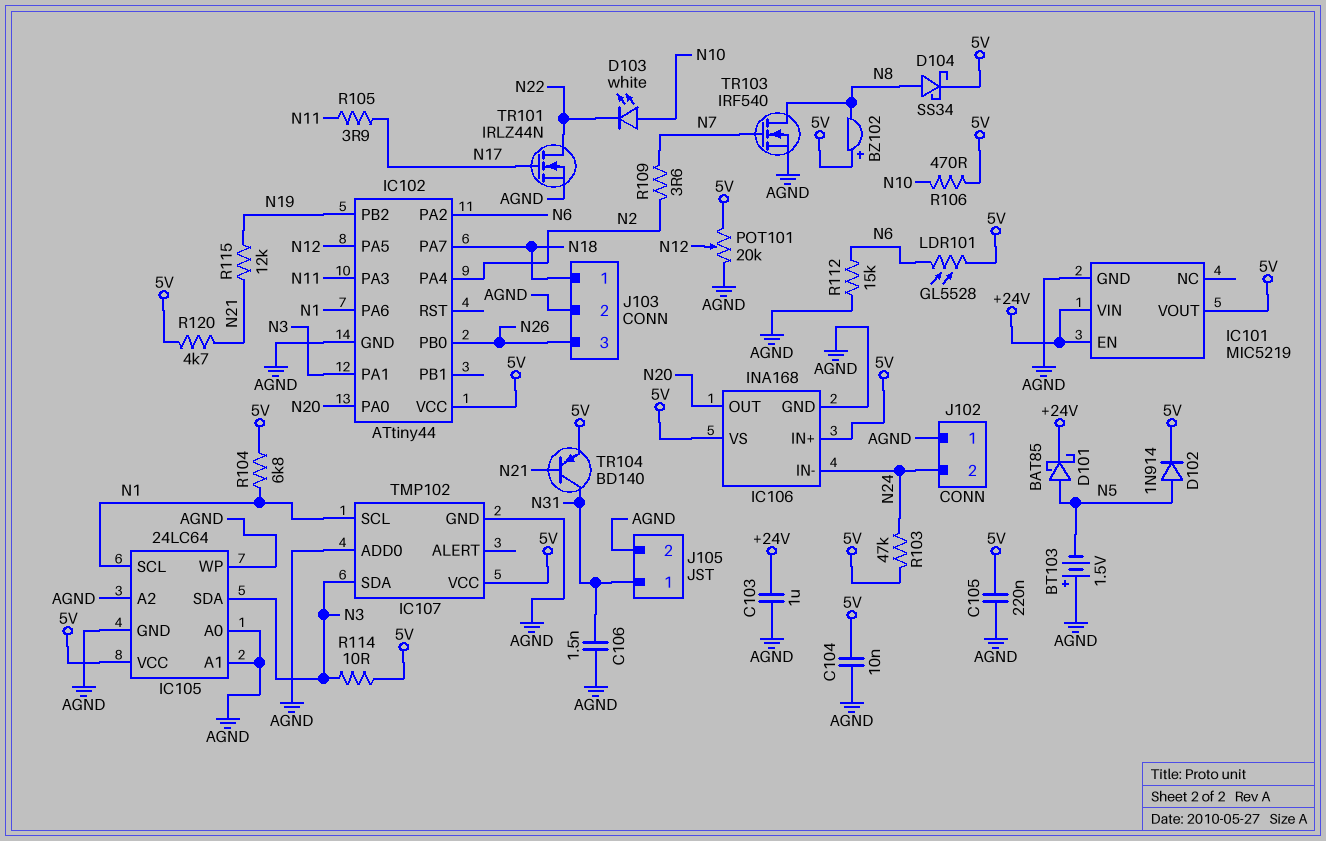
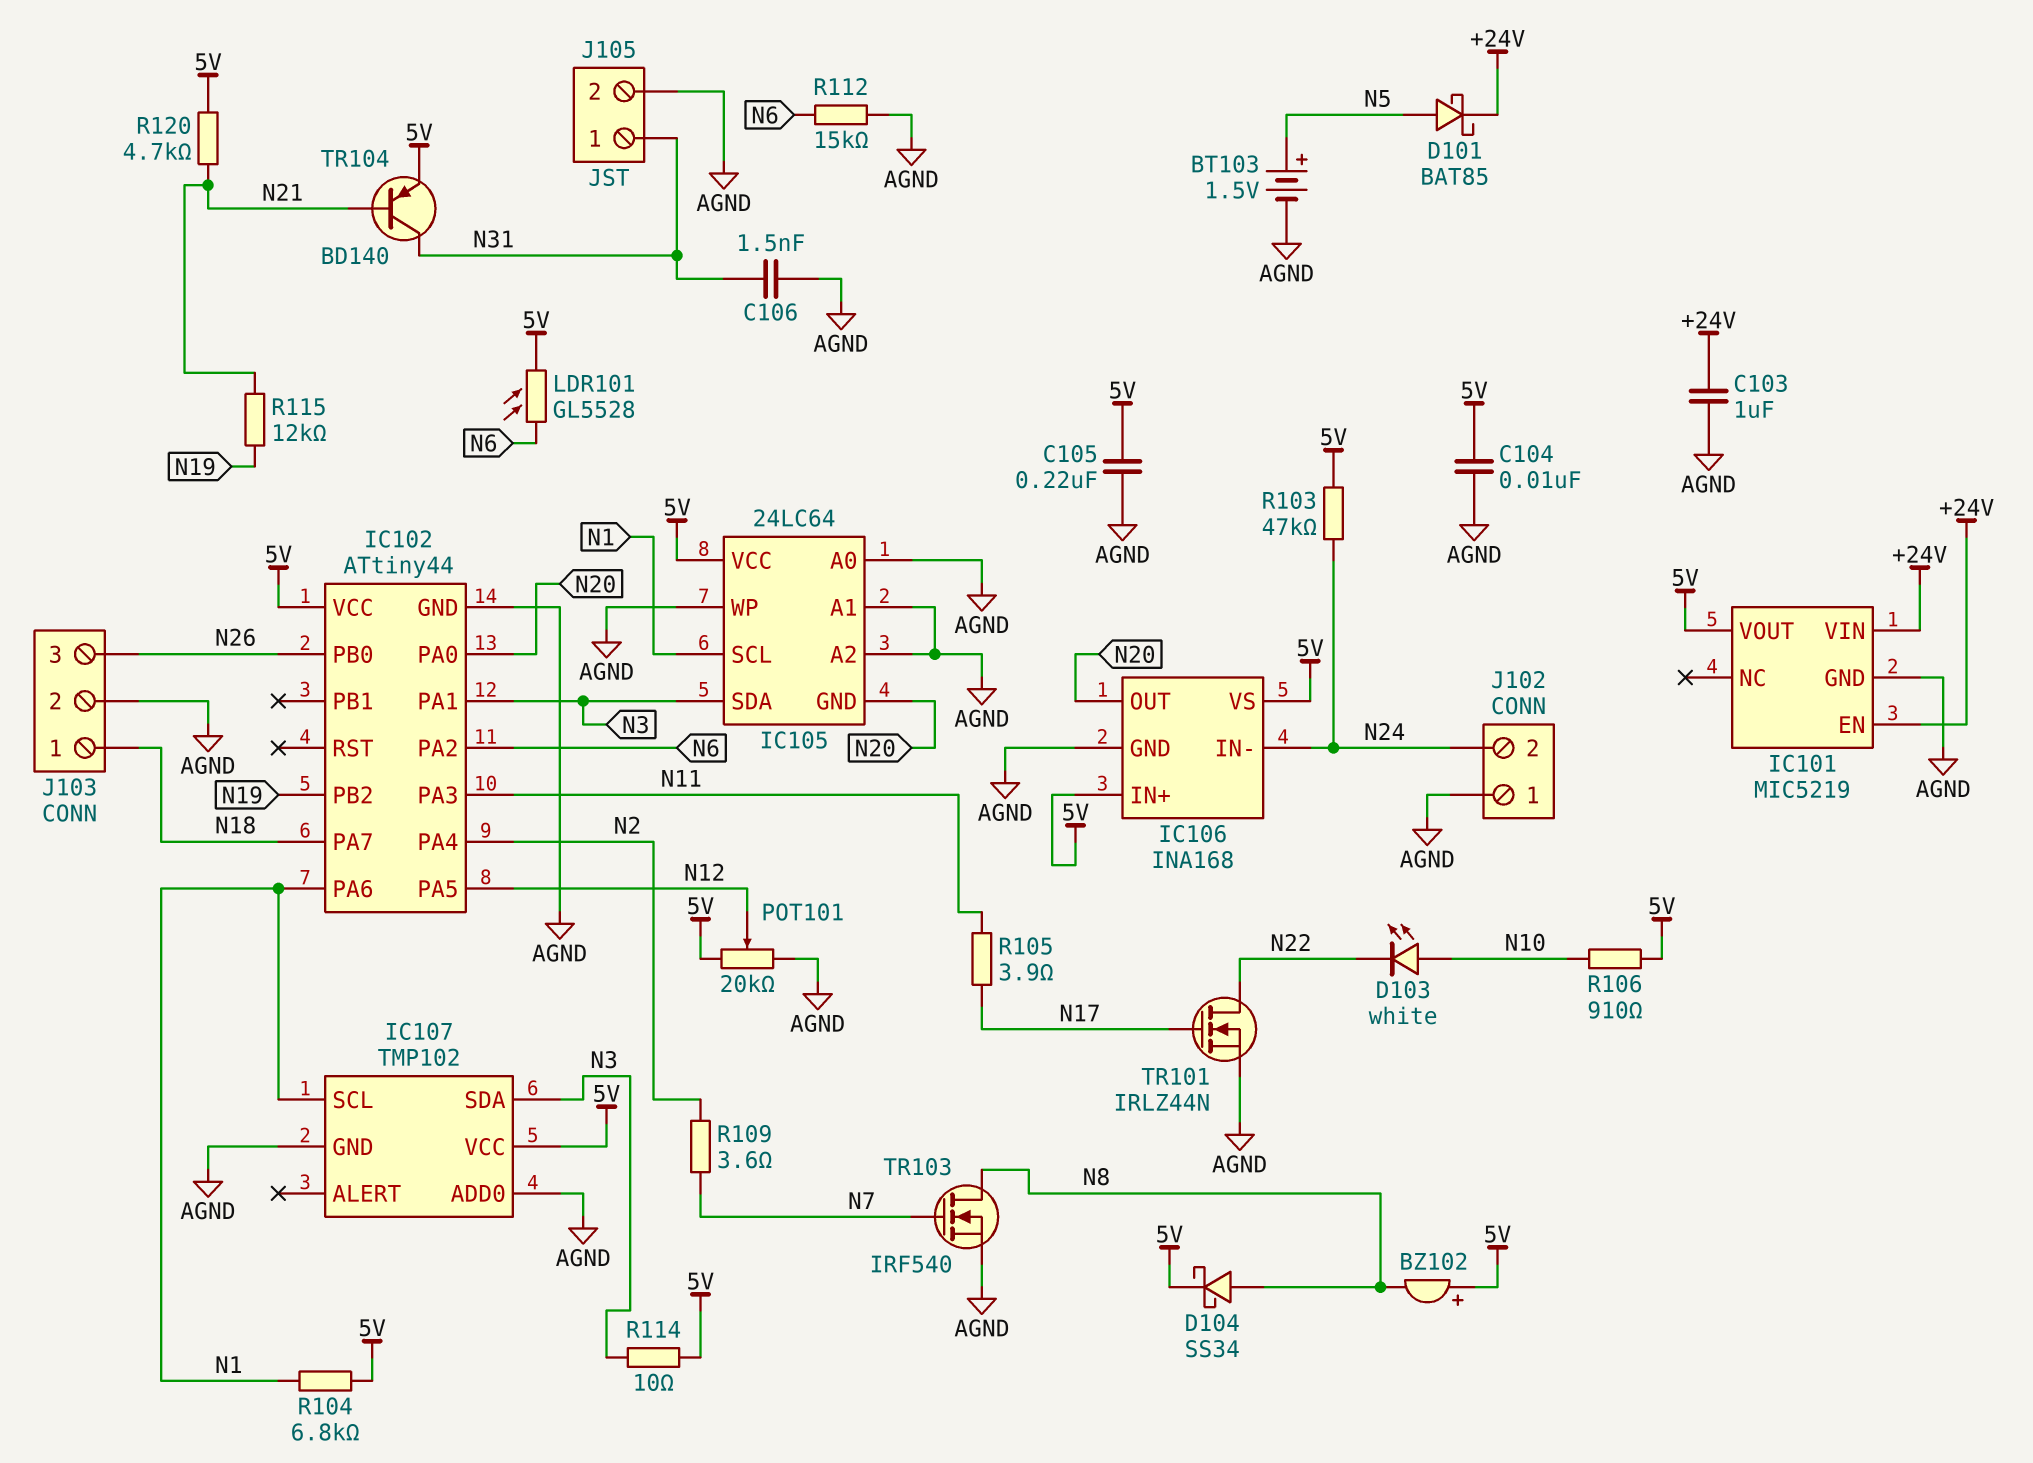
BT103: 1.5V (plus AGND, minus N5) -> 1.5V (plus N5, minus AGND)
D102: diode 1N914 (A N5, K 5V) -> none
IC105 pin GND: AGND -> N20
R106: 470 (5V, N10) -> 910 (5V, N10)

